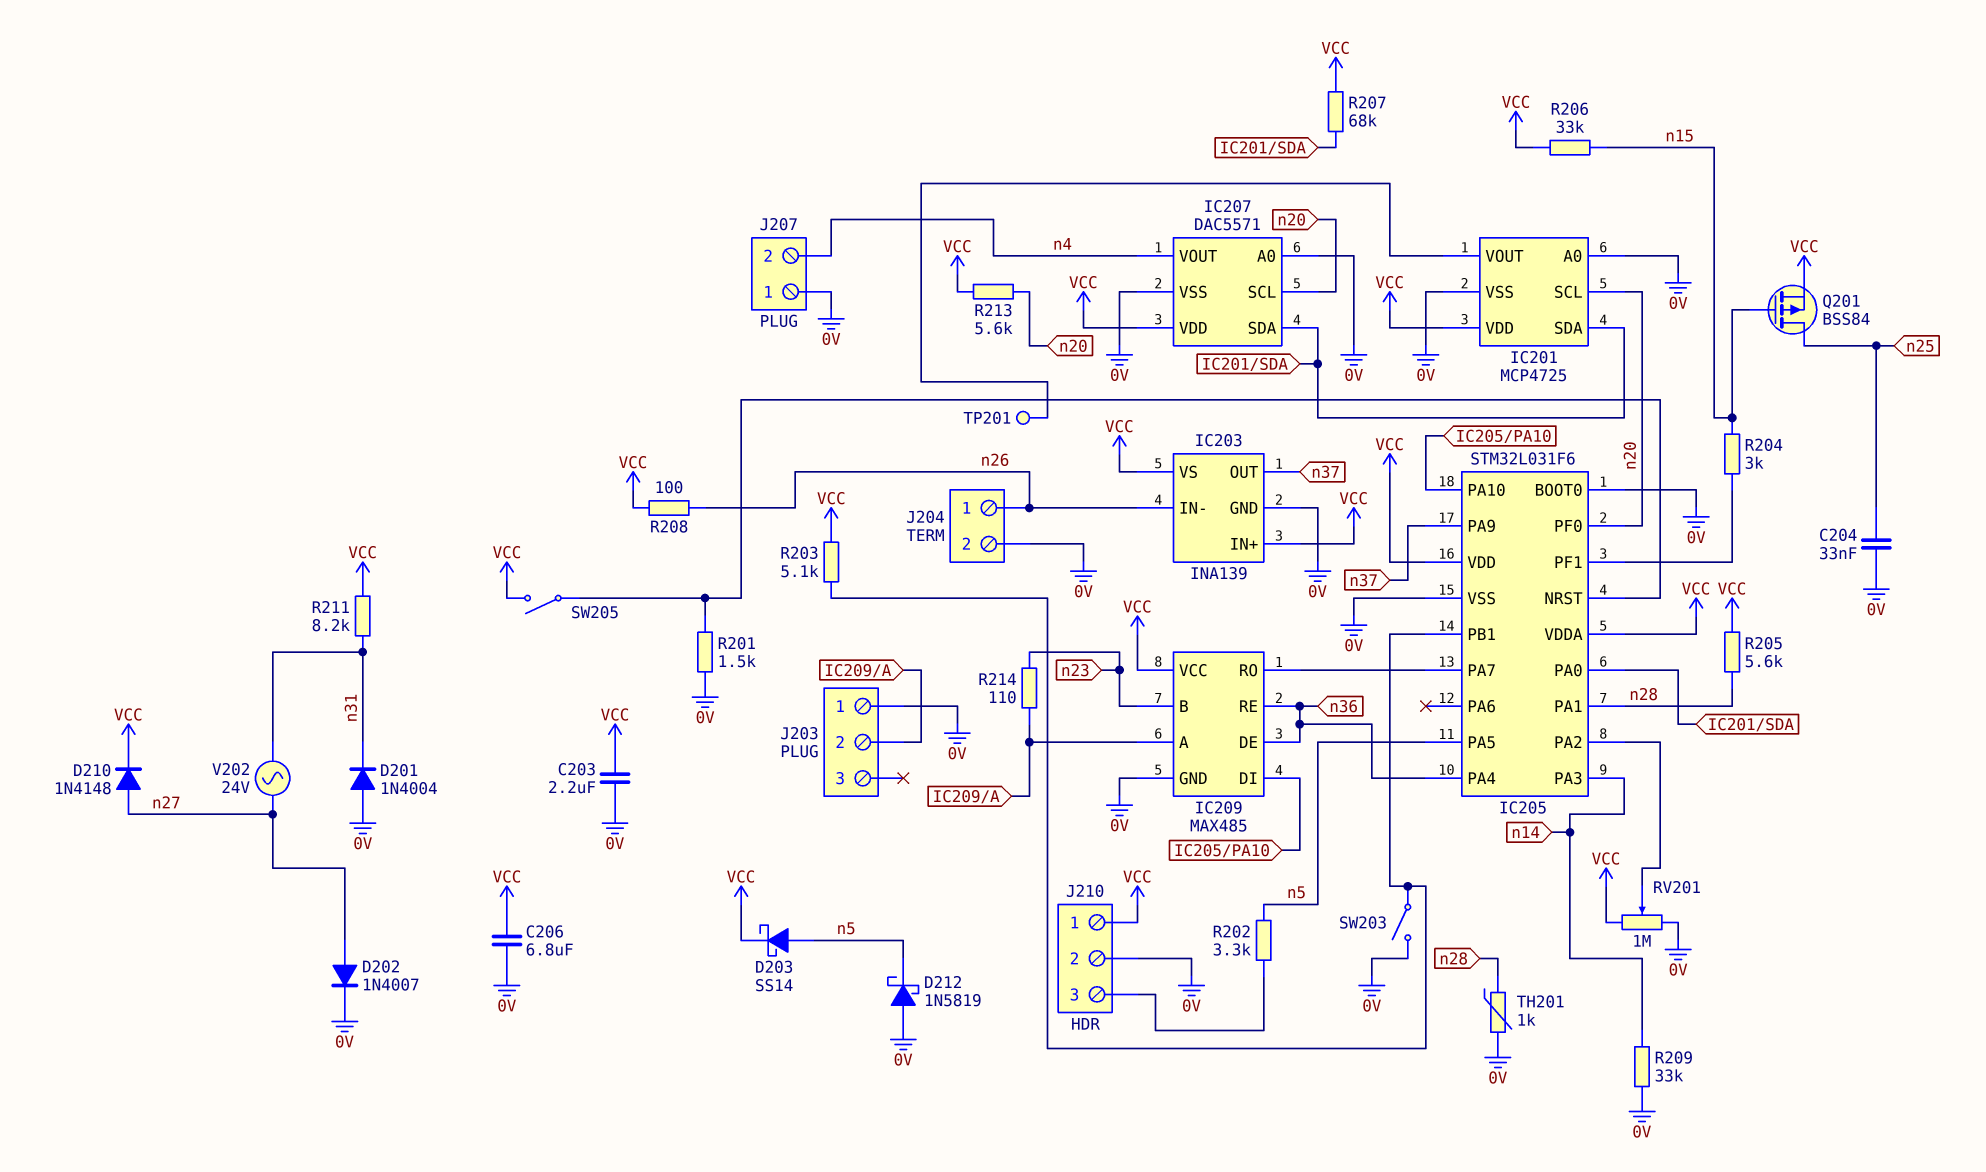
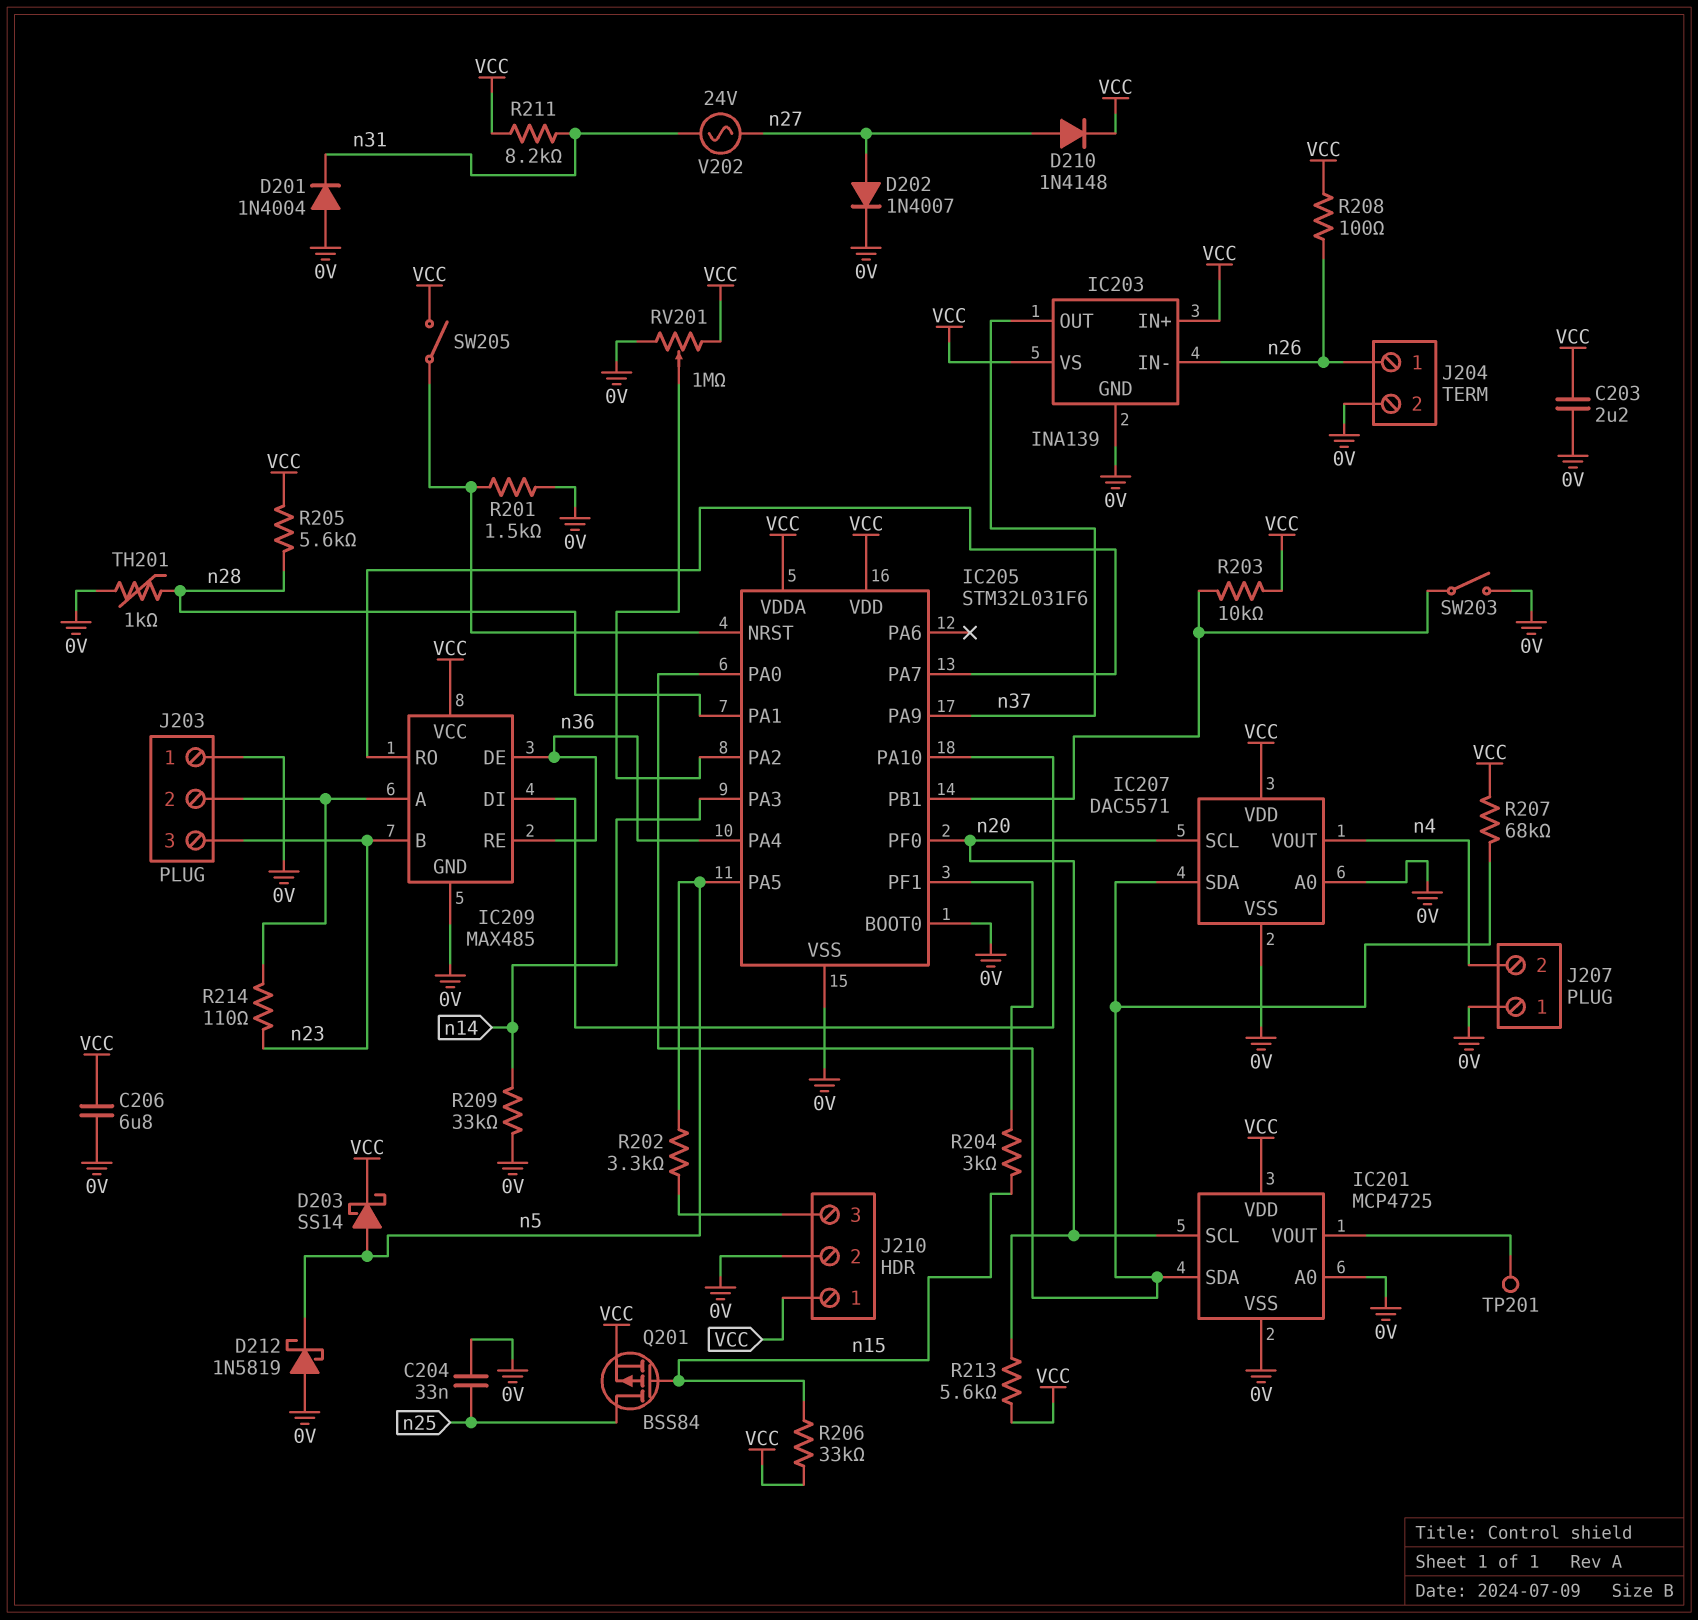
J203 pin 3: none -> n23
R203: 5.1k (IC205/PB1, VCC) -> 10k (IC205/PB1, VCC)

